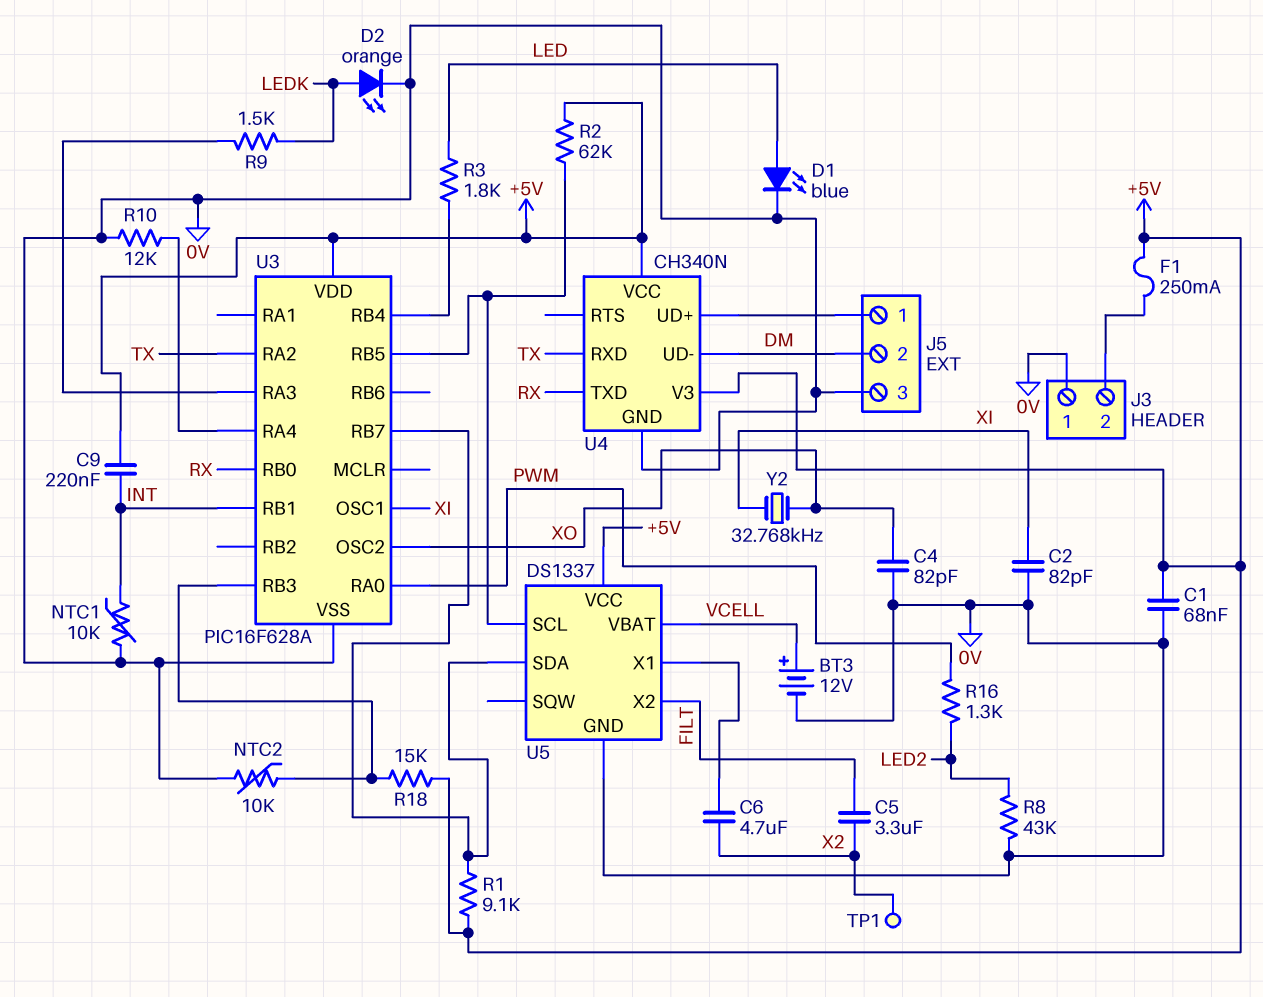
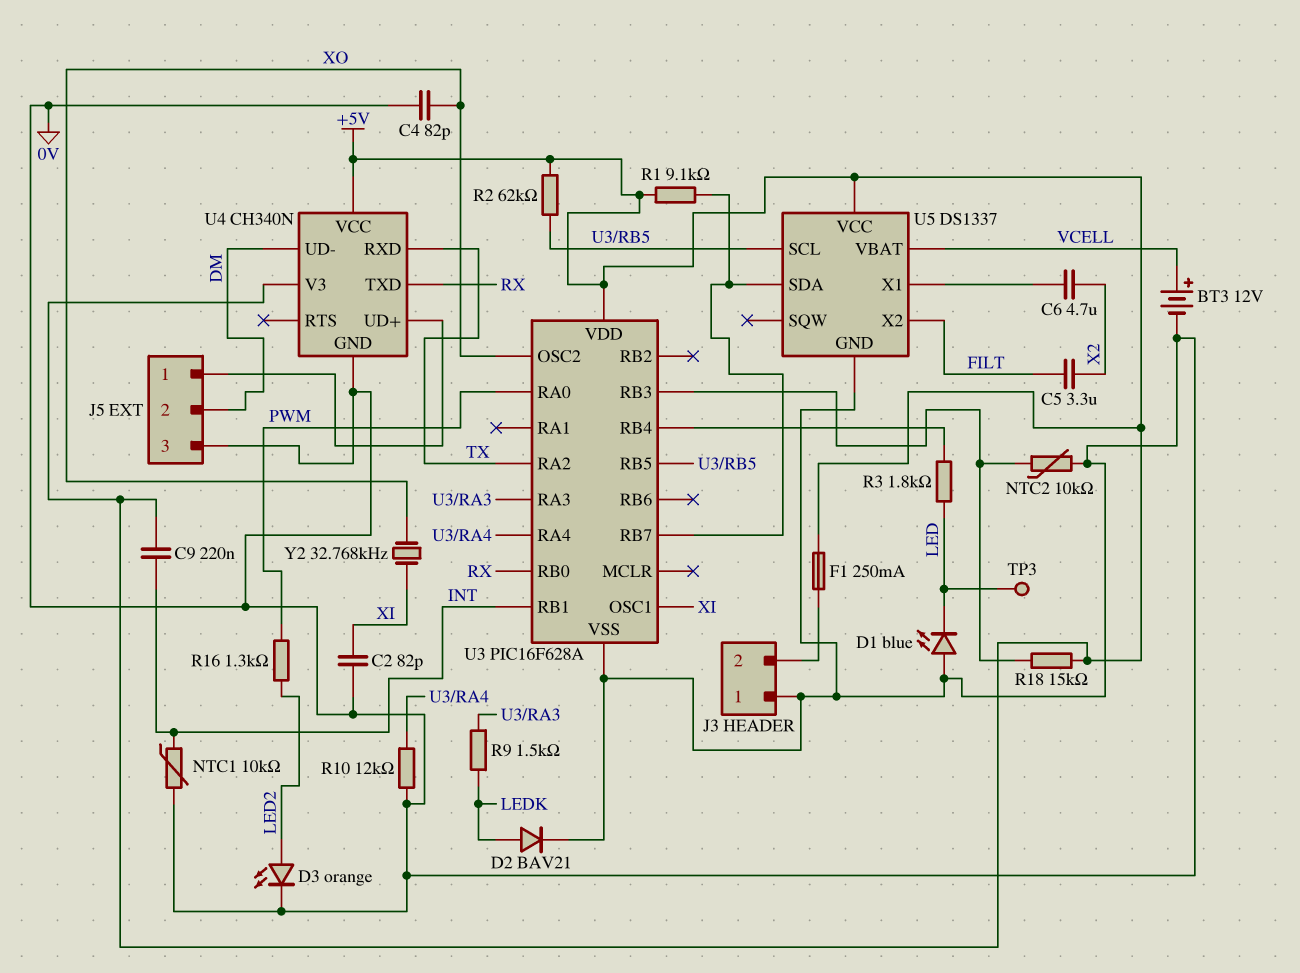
C1: 68nF (+5V, 0V) -> none
D1: LED blue (A LED, K 0V) -> LED blue (A 0V, K LED)
D2: LED orange (A LEDK, K 0V) -> diode BAV21 (A LEDK, K 0V)
D3: none -> LED orange (A LED2, K 0V)
R8: 43k (0V, LED2) -> none
TP1: test point (X2) -> none
TP3: none -> test point (LED)

